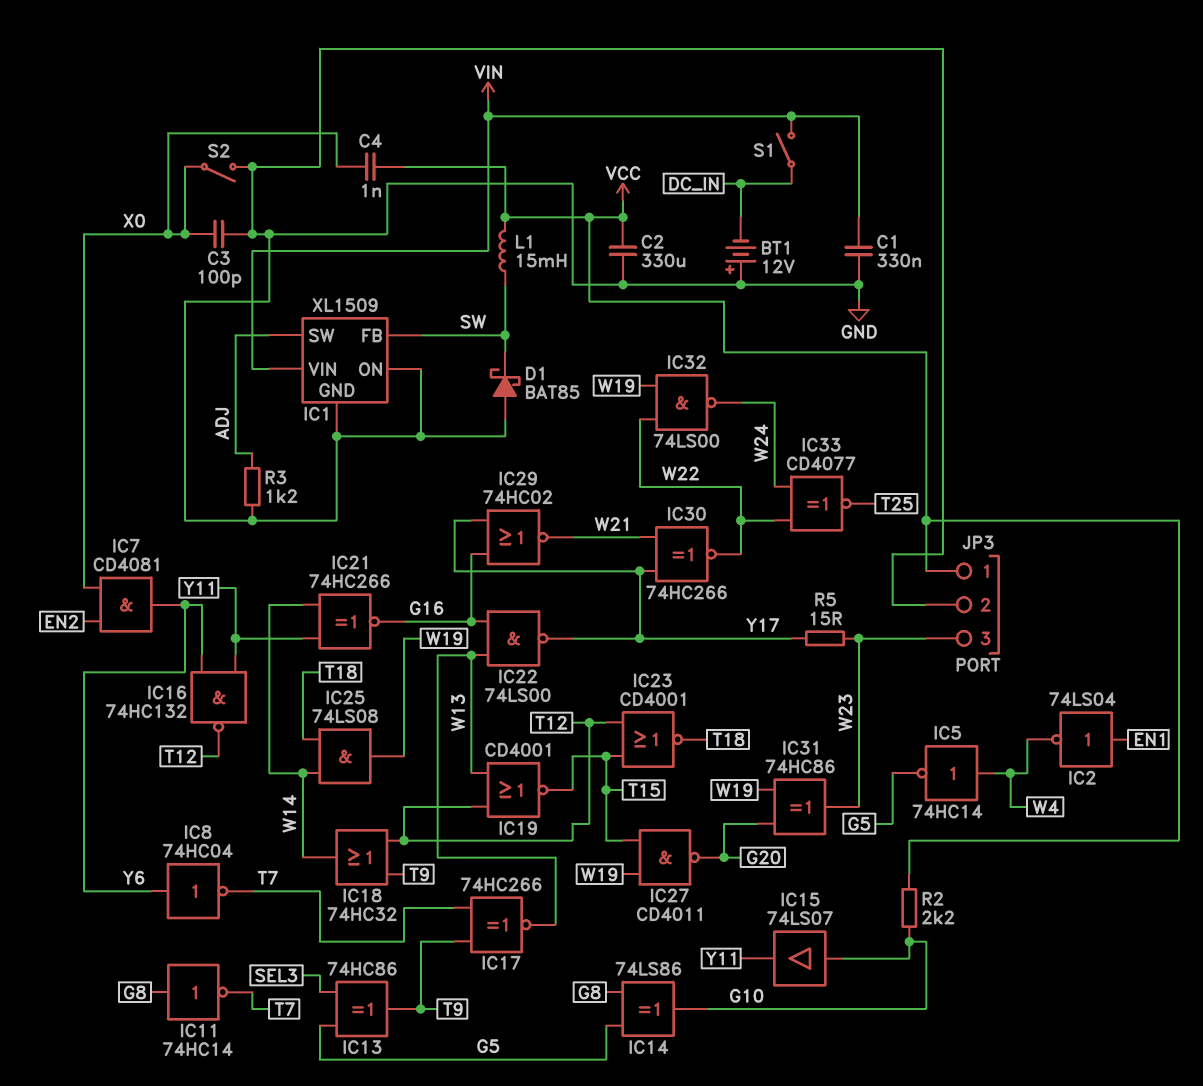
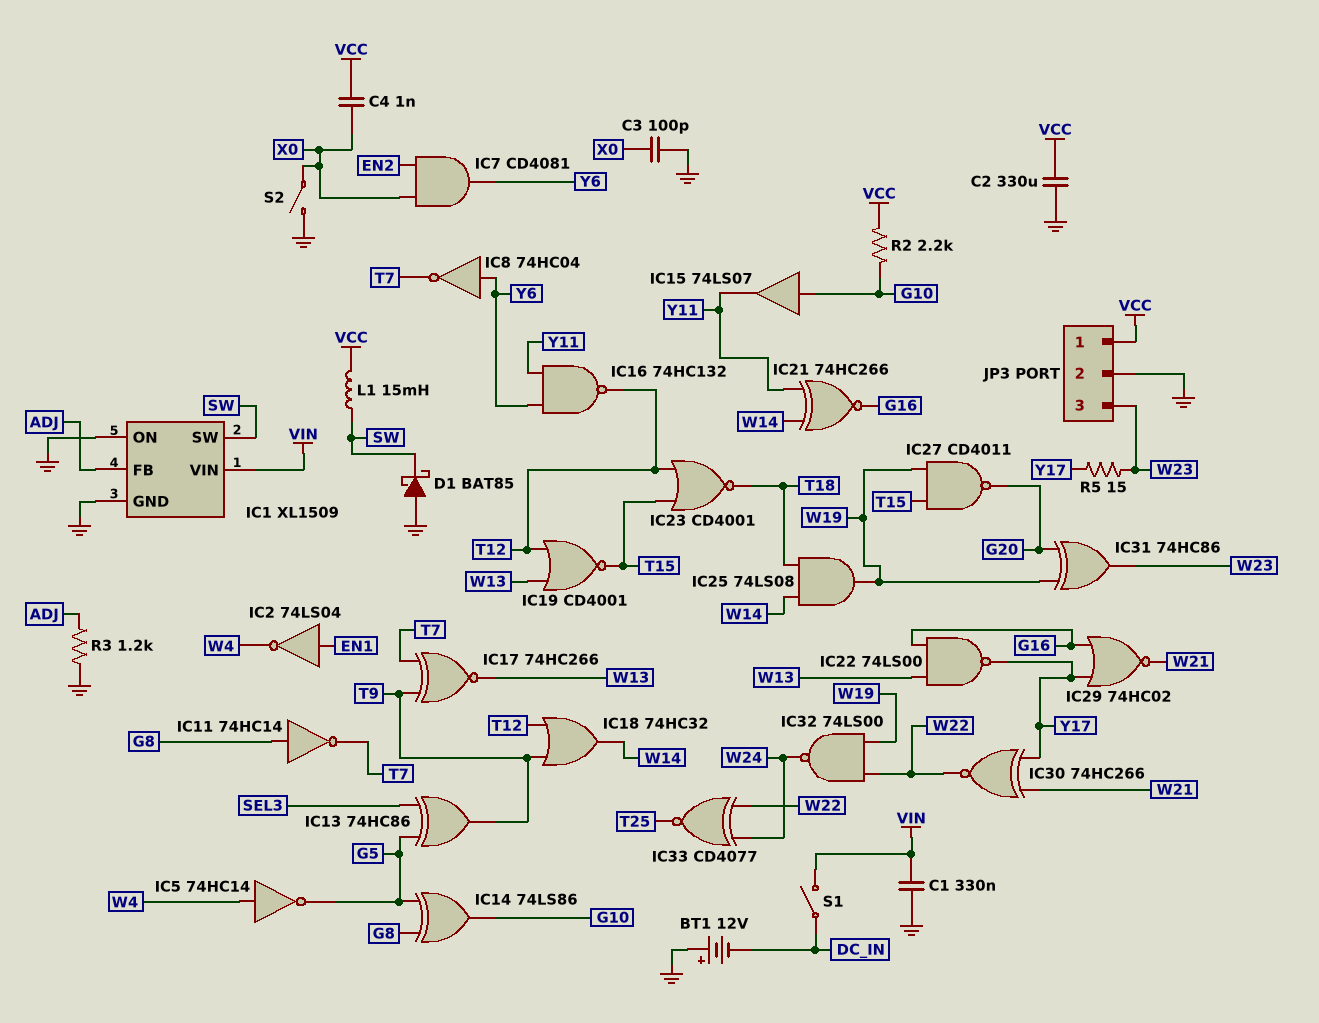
IC1 pin FB: SW -> ADJ
IC1 pin SW: ADJ -> SW

